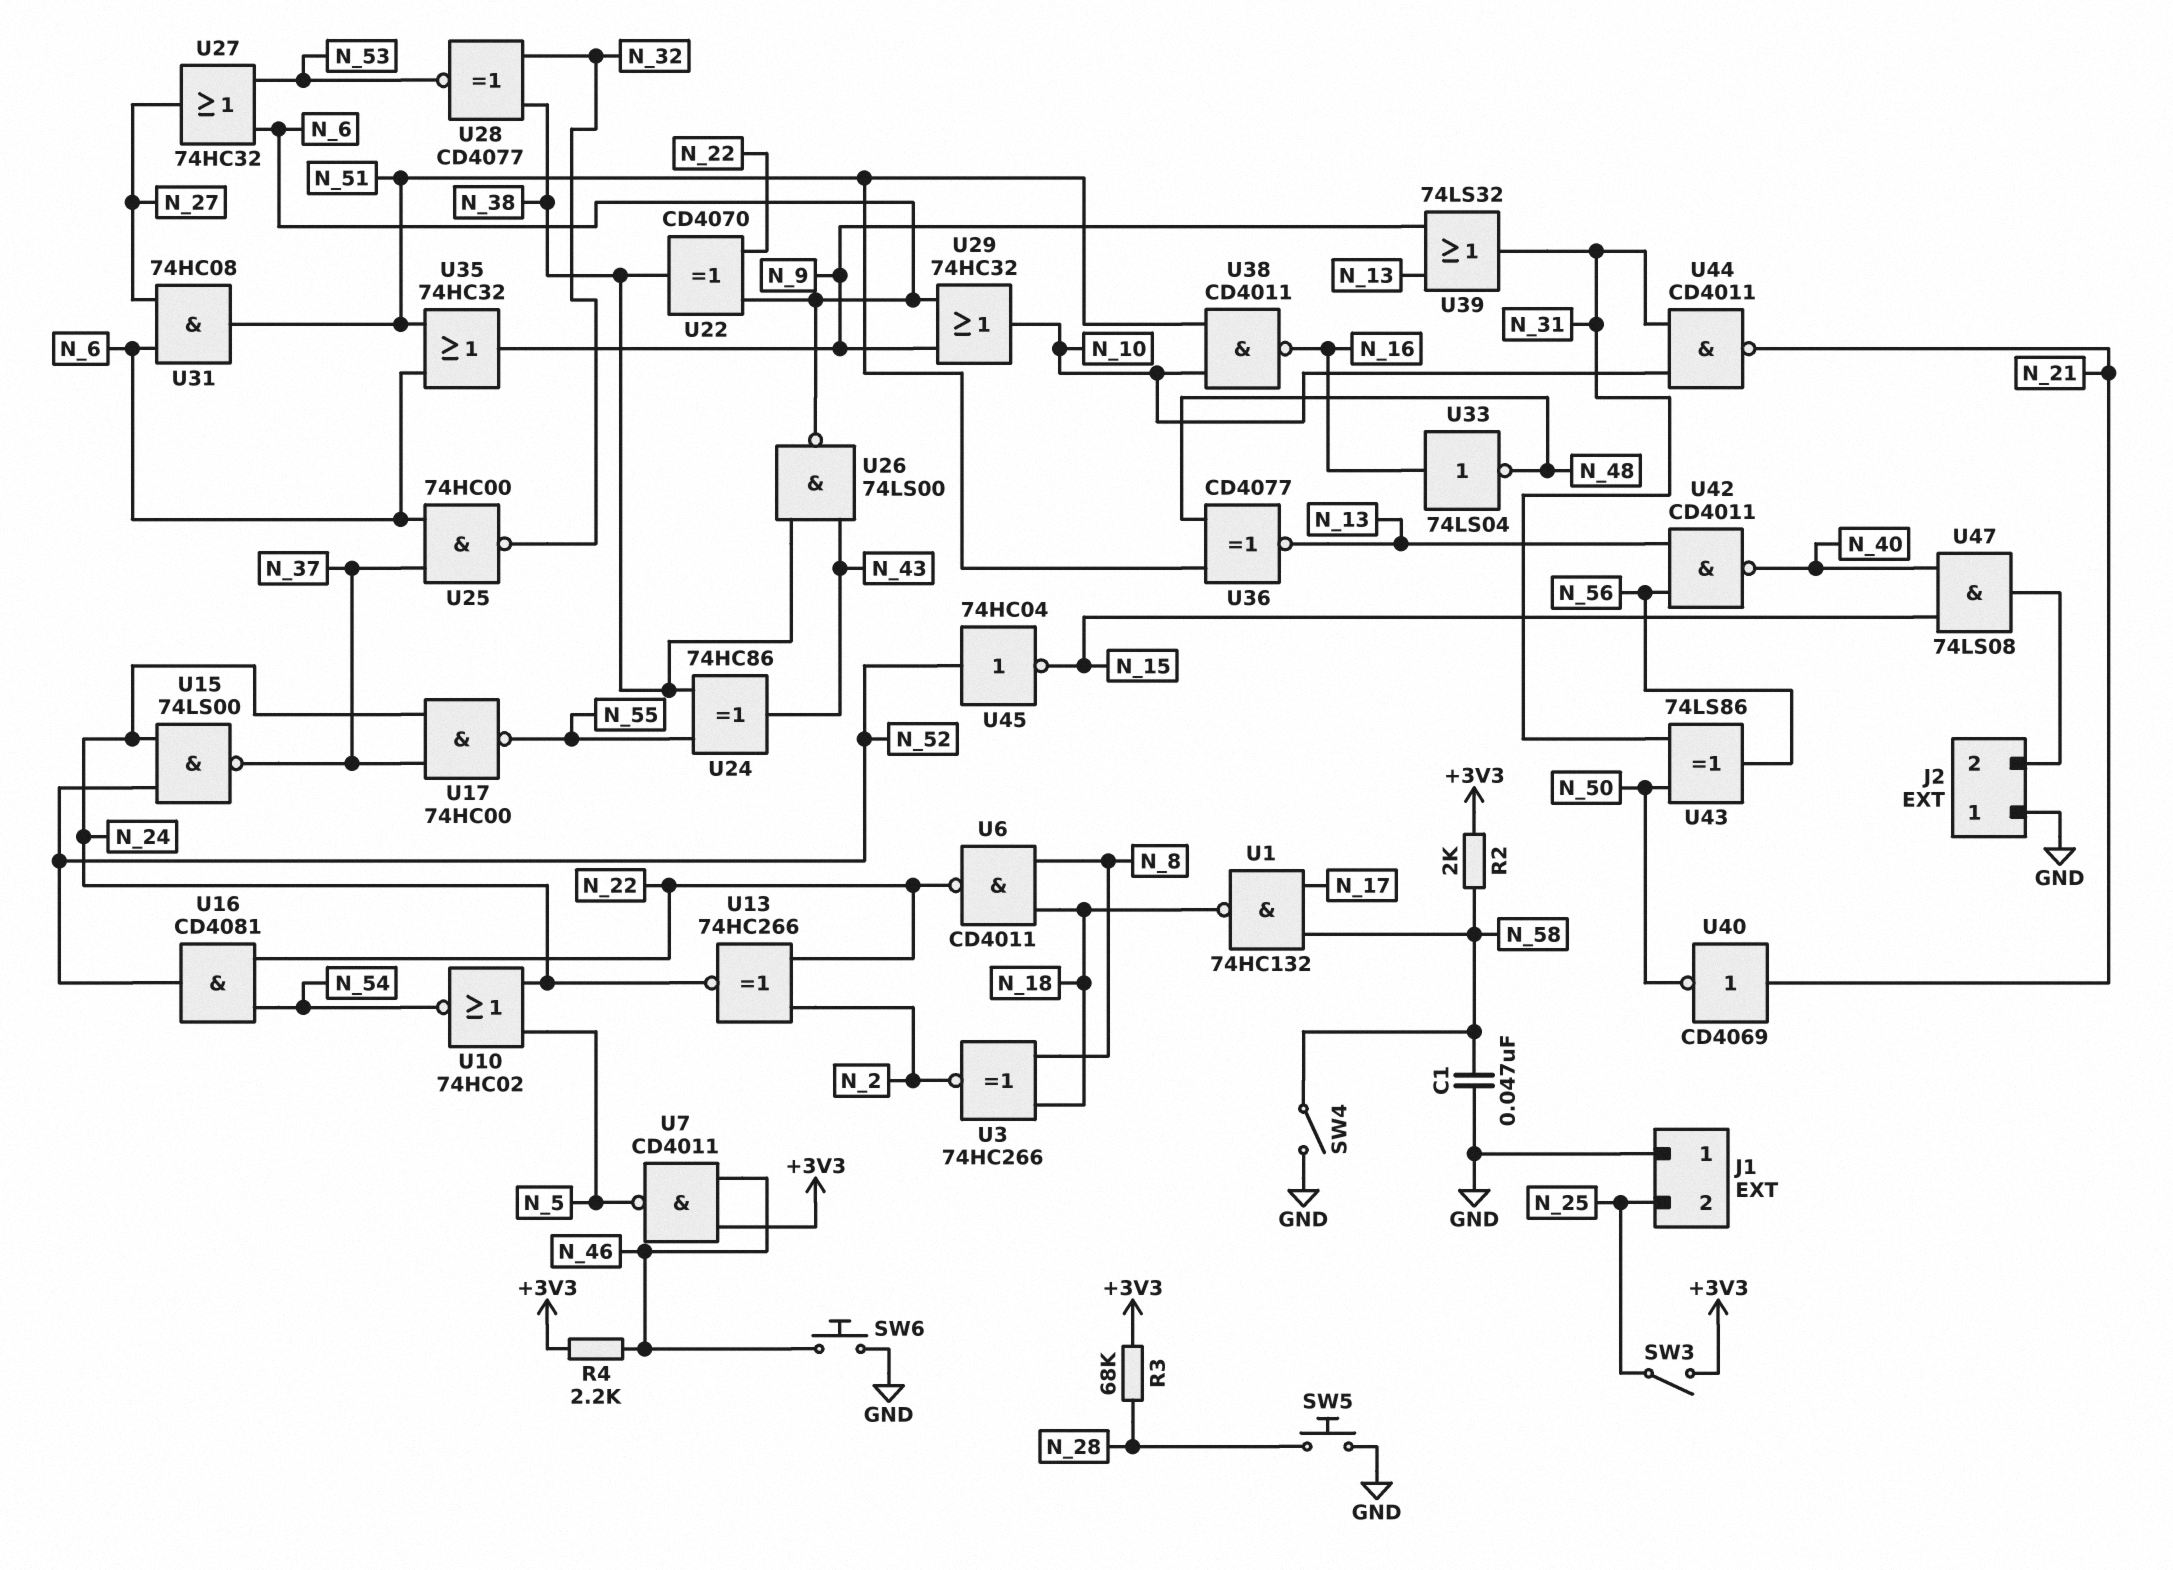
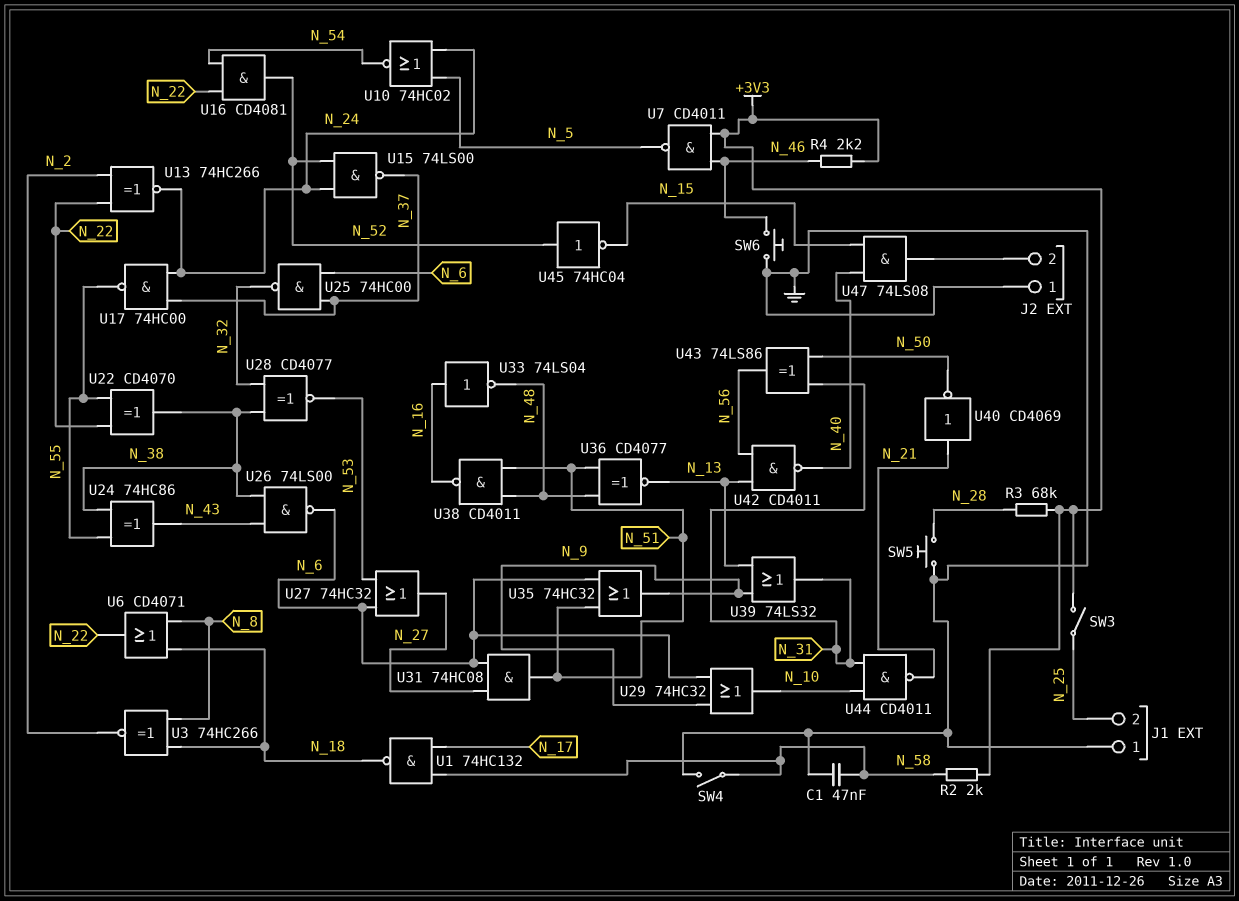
U6: NAND CD4011 (in N_8, in N_18, out N_22) -> OR CD4071 (in N_8, in N_18, out N_22)
U22: XOR CD4070 (in N_6, in N_22, out N_38) -> XOR CD4070 (in N_22, in N_55, out N_38)
U38: NAND CD4011 (in N_10, in N_51, out N_16) -> NAND CD4011 (in N_48, in N_51, out N_16)

